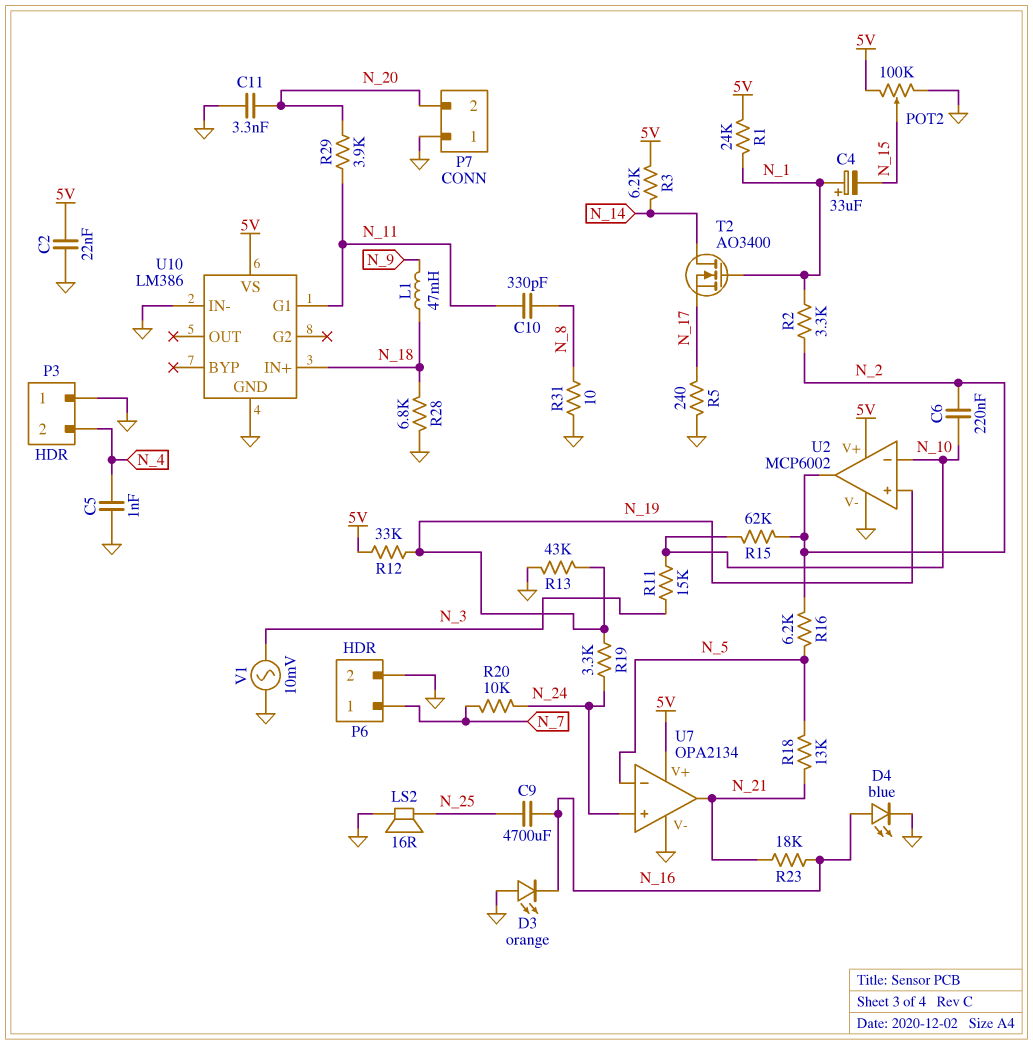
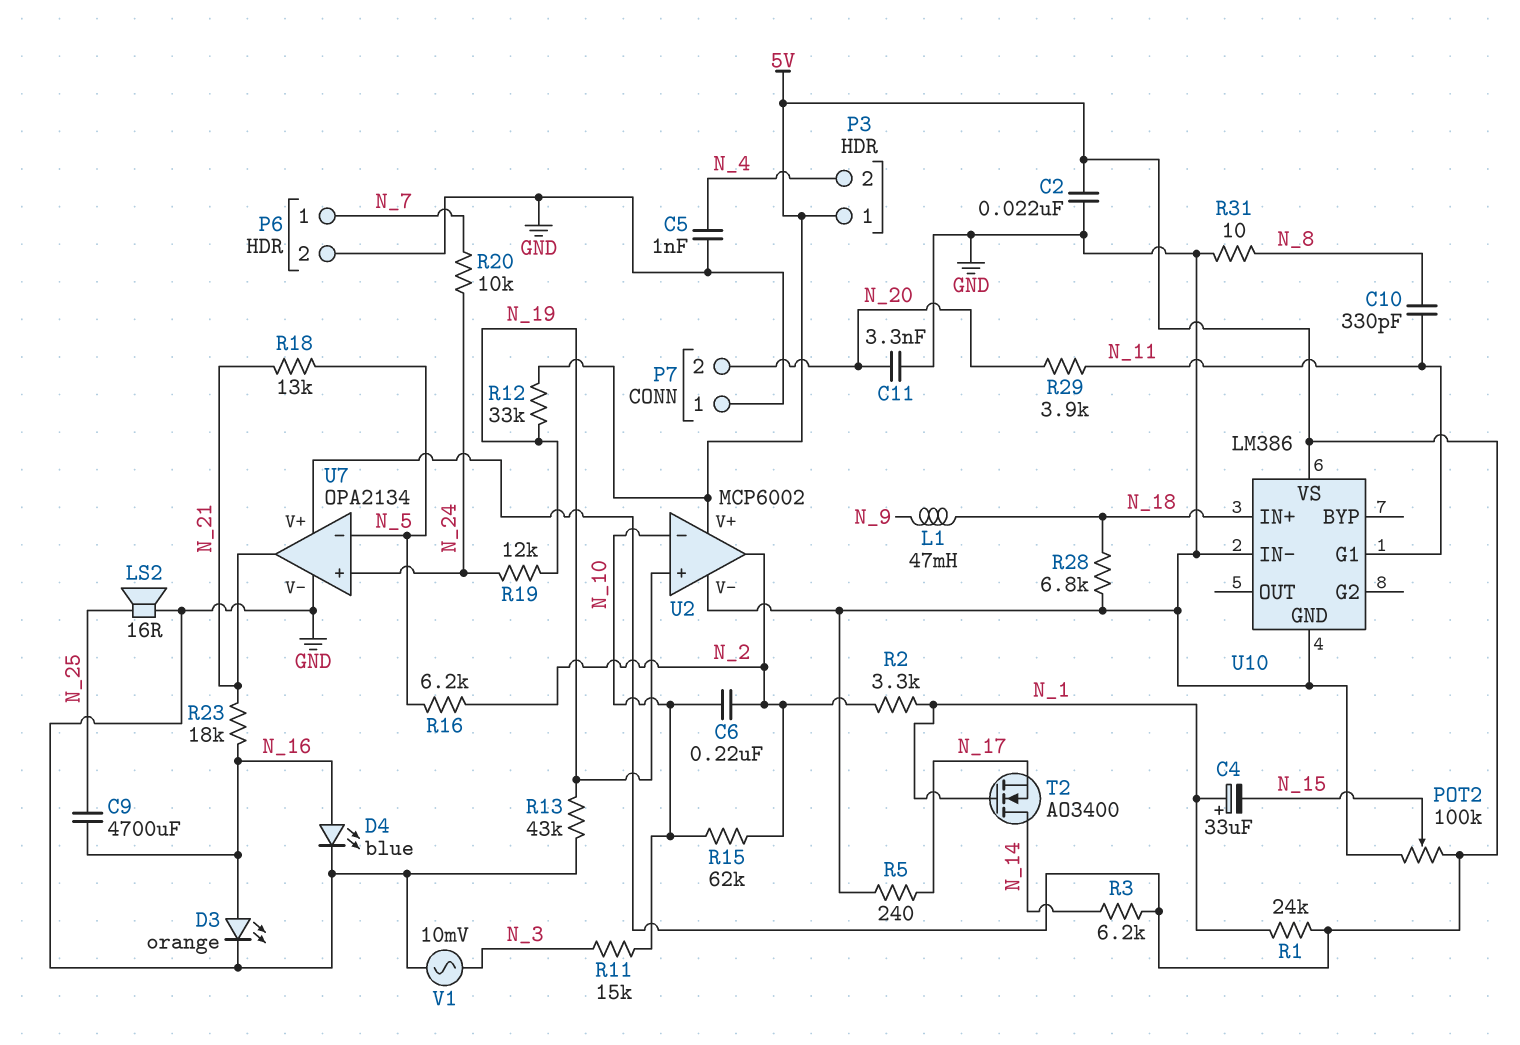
D3: LED orange (A GND, K N_16) -> LED orange (A N_16, K GND)
P3 pin 1: GND -> 5V
R19: 3.3k (N_19, N_24) -> 12k (N_19, N_24)

